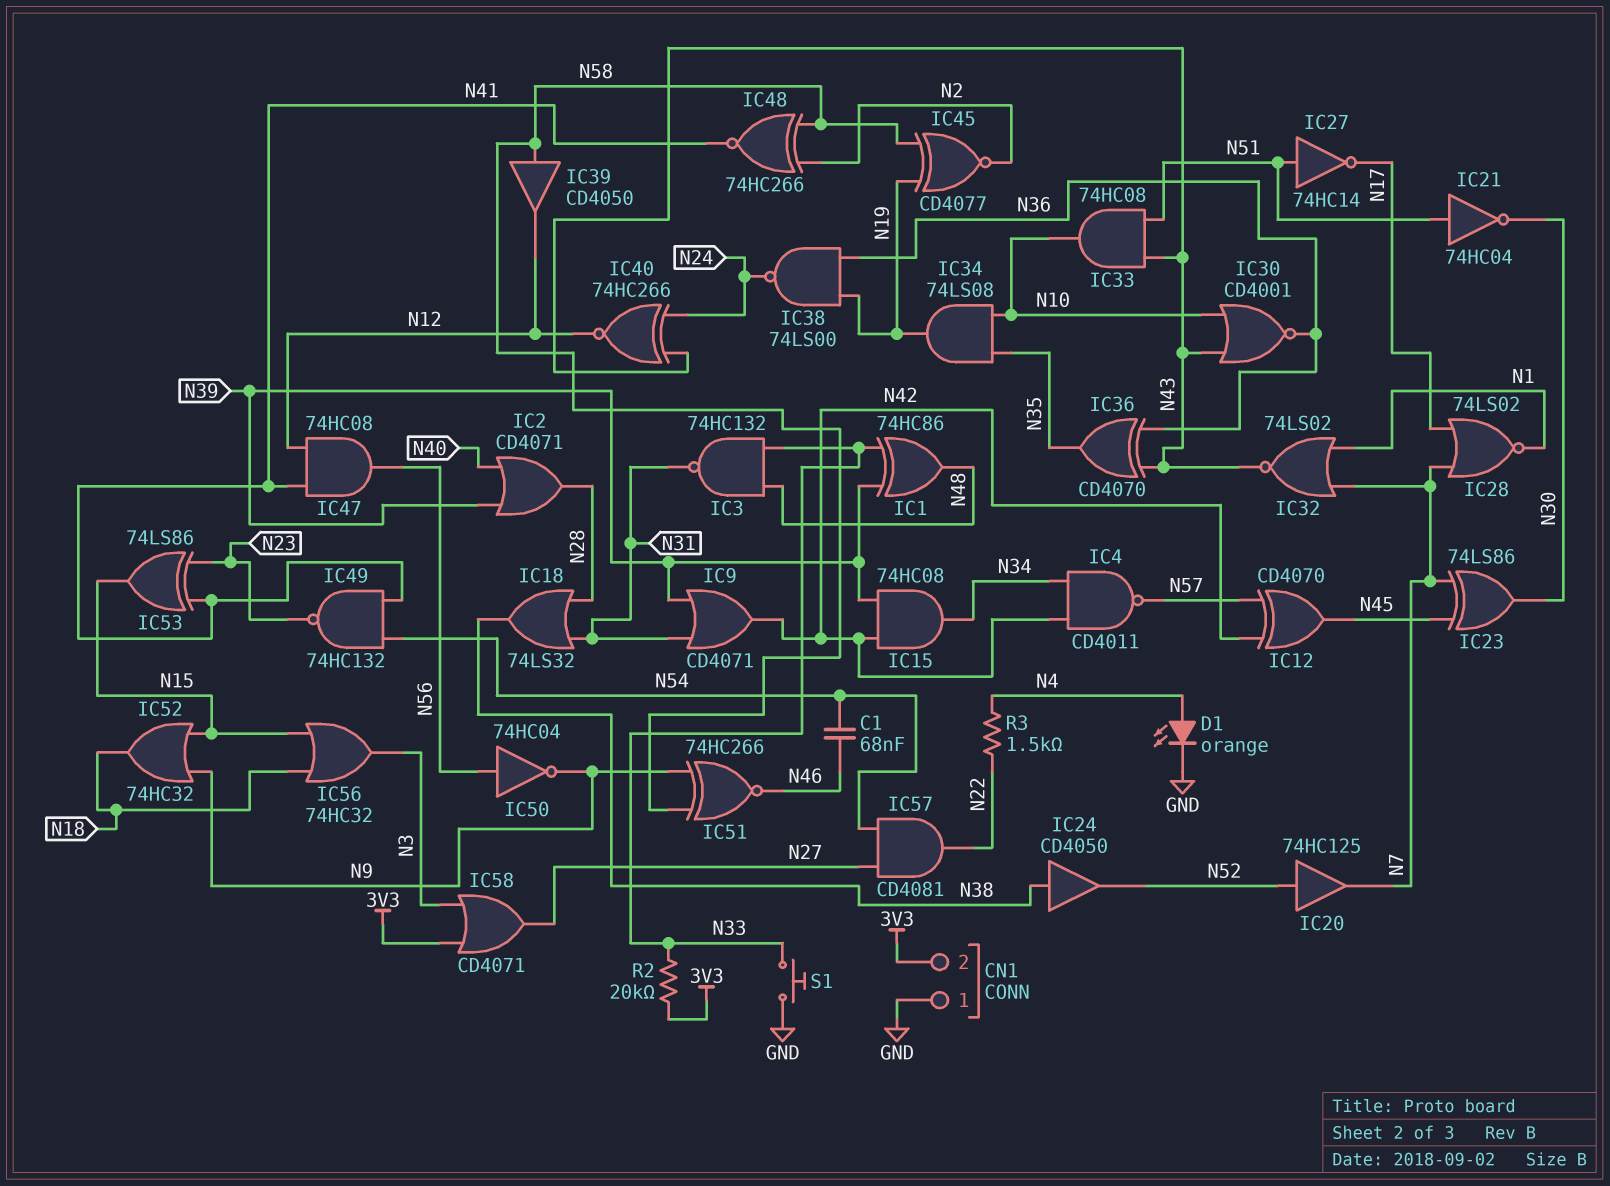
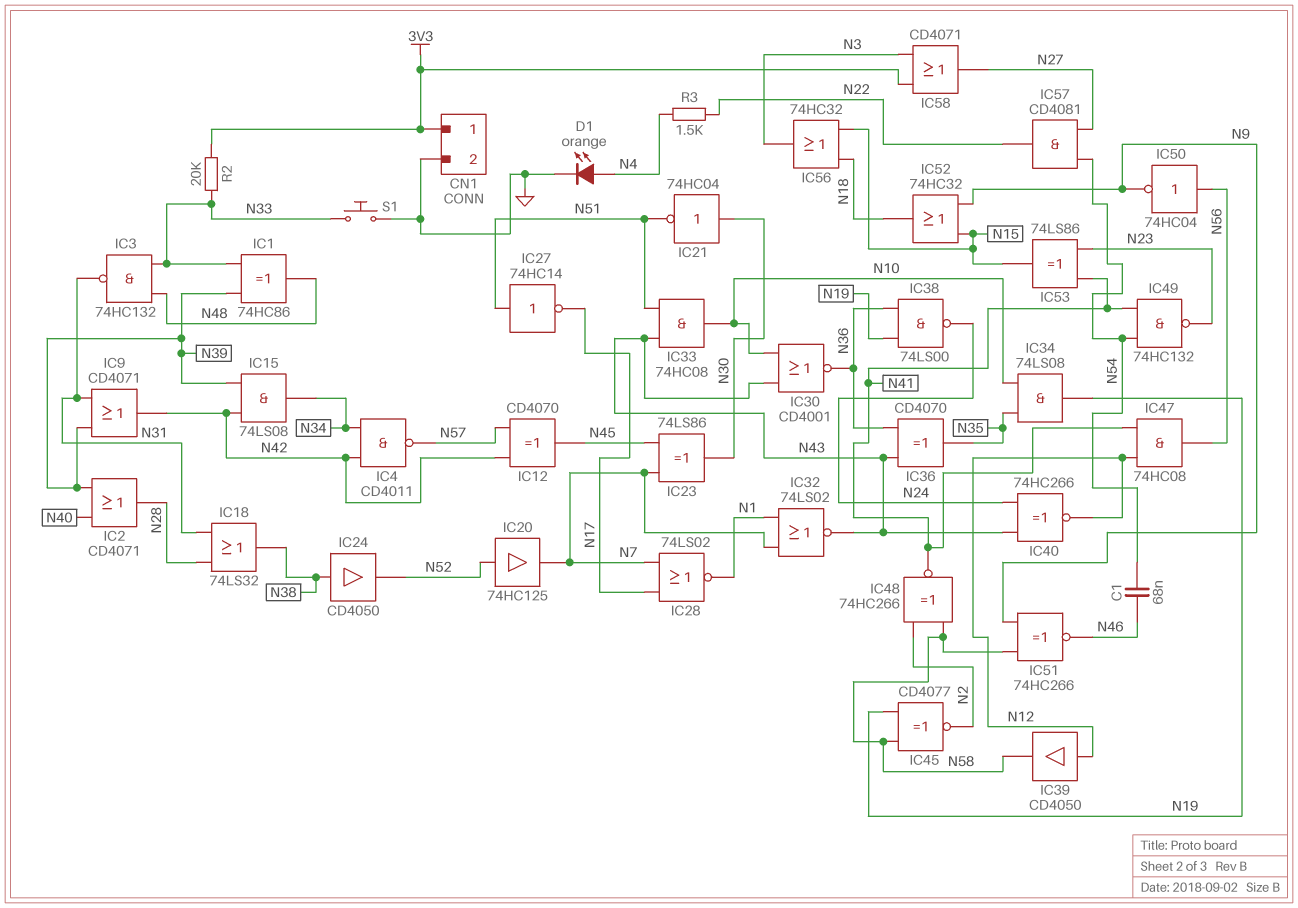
CN1 pin 1: GND -> 3V3
CN1 pin 2: 3V3 -> GND
IC15: AND 74HC08 (in N39, in N42, out N34) -> AND 74LS08 (in N39, in N42, out N34)
IC21: NOT 74HC04 (in N51, out N30) -> NOT 74HC04 (in N30, out N51)
IC39: buffer CD4050 (in N58, out N12) -> buffer CD4050 (in N12, out N58)

